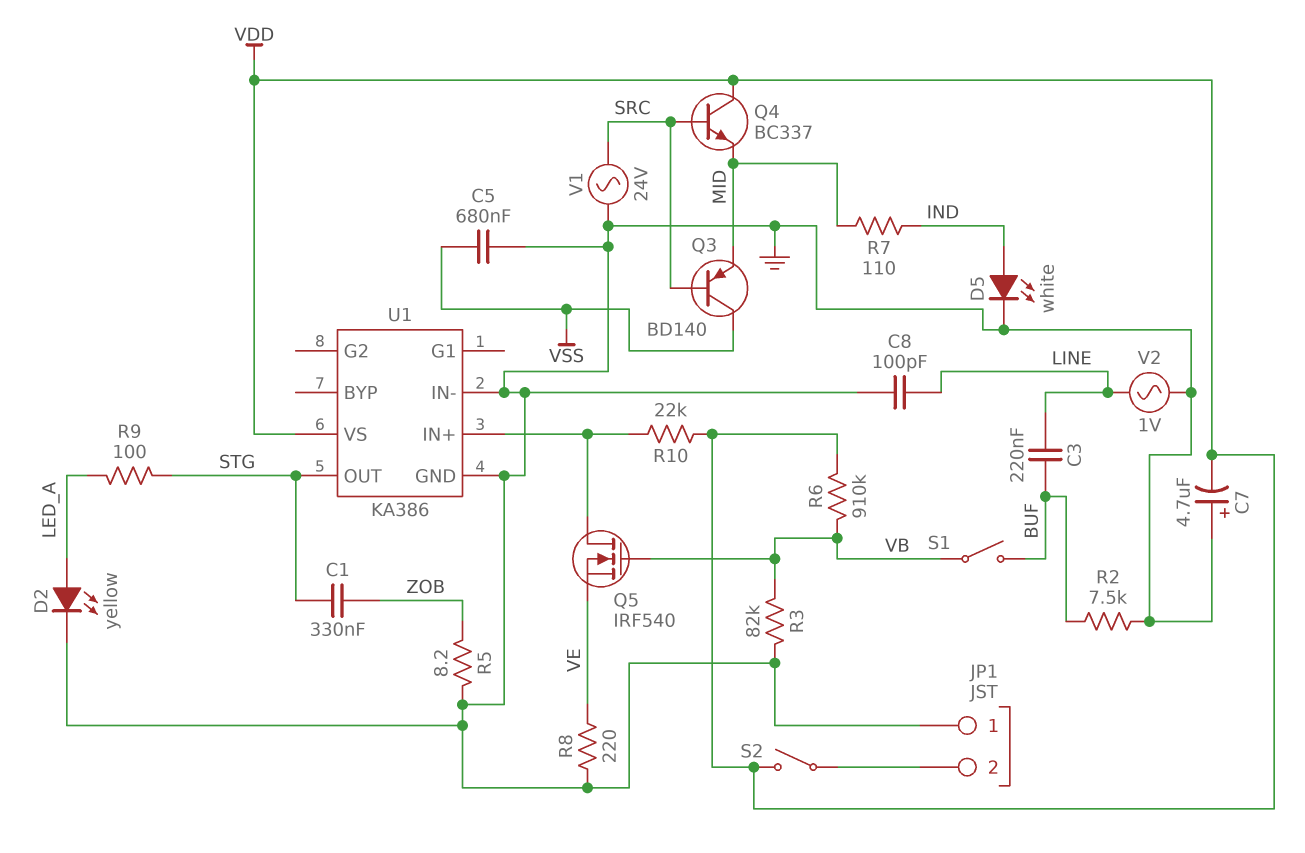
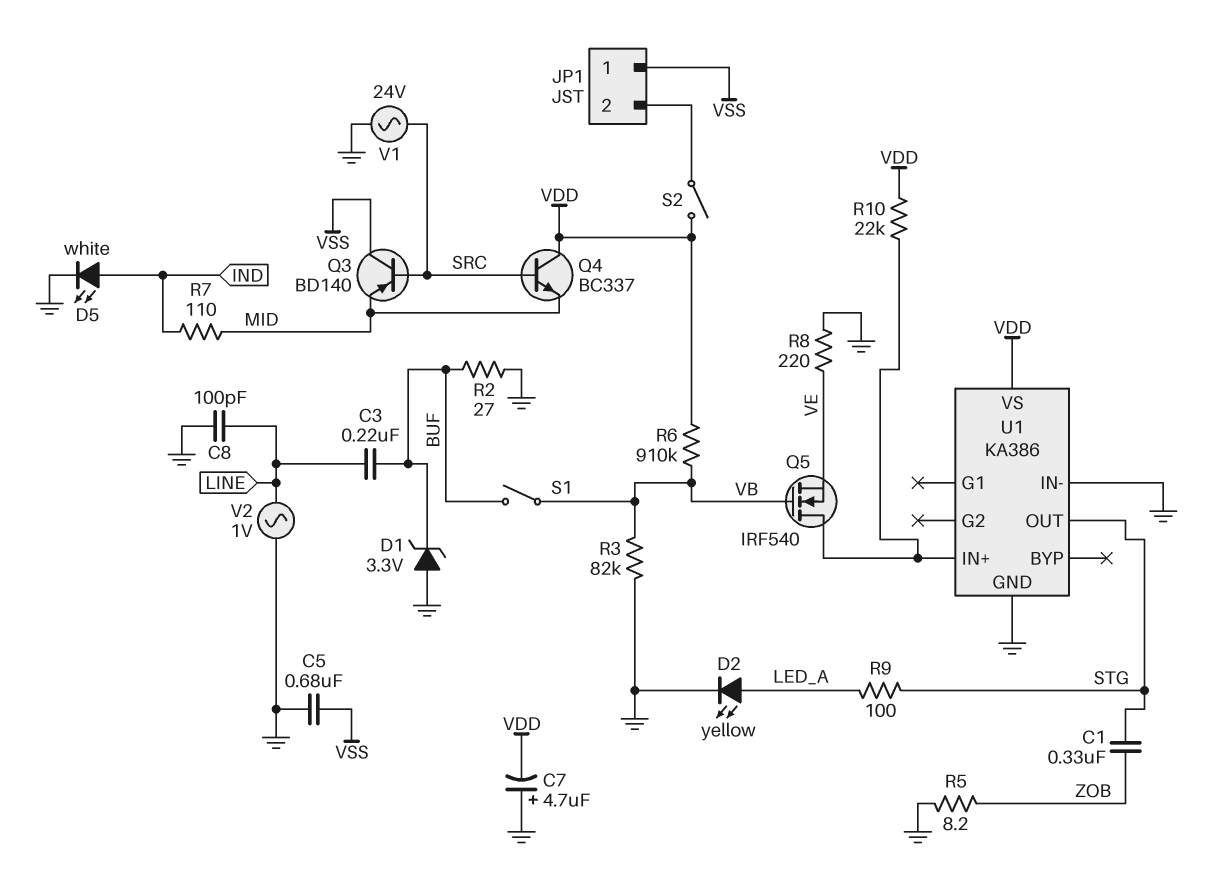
D1: none -> zener 3.3V (A GND, K BUF)
JP1 pin 1: GND -> VSS
R2: 7.5k (BUF, GND) -> 27 (BUF, GND)

